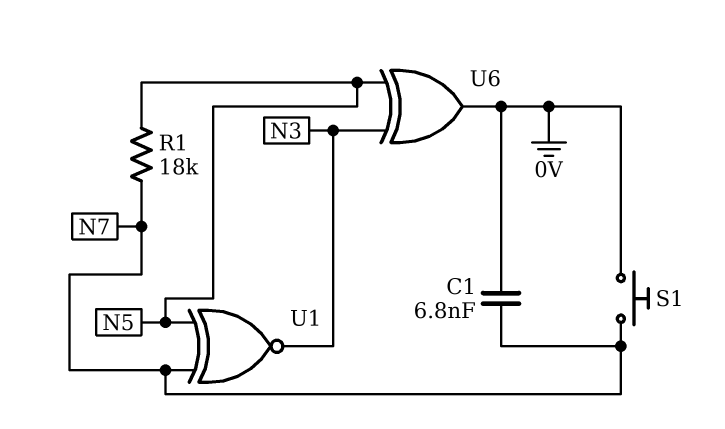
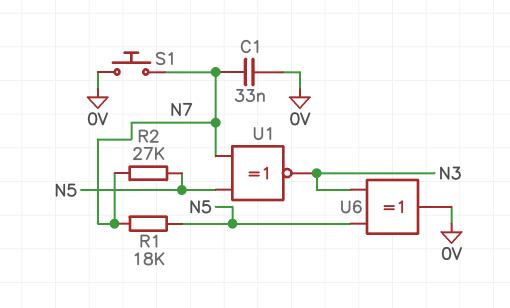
C1: 6.8nF (0V, N7) -> 33nF (0V, N7)
R2: none -> 27k (N5, N7)

